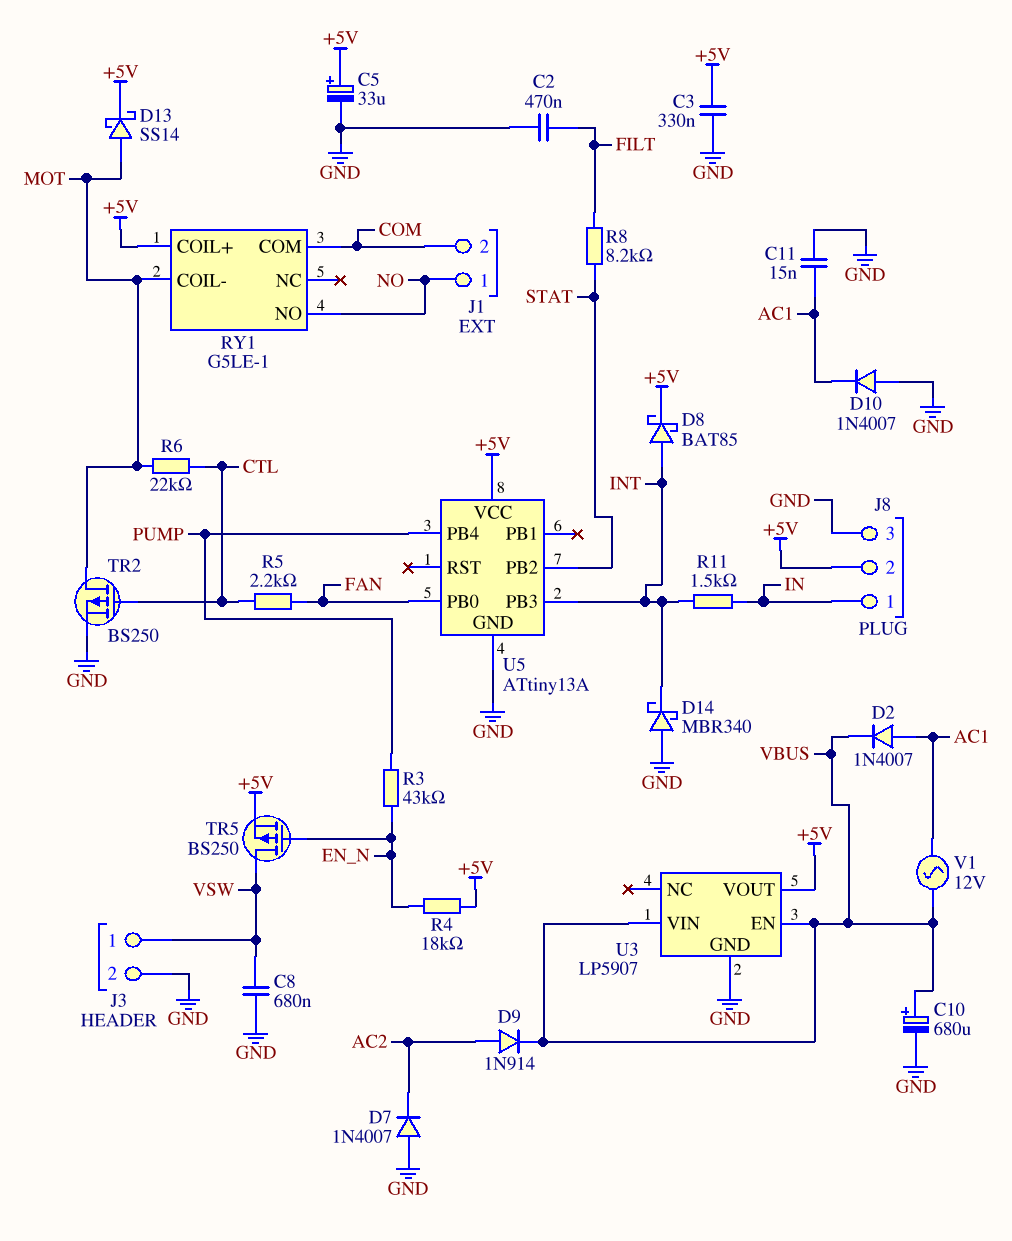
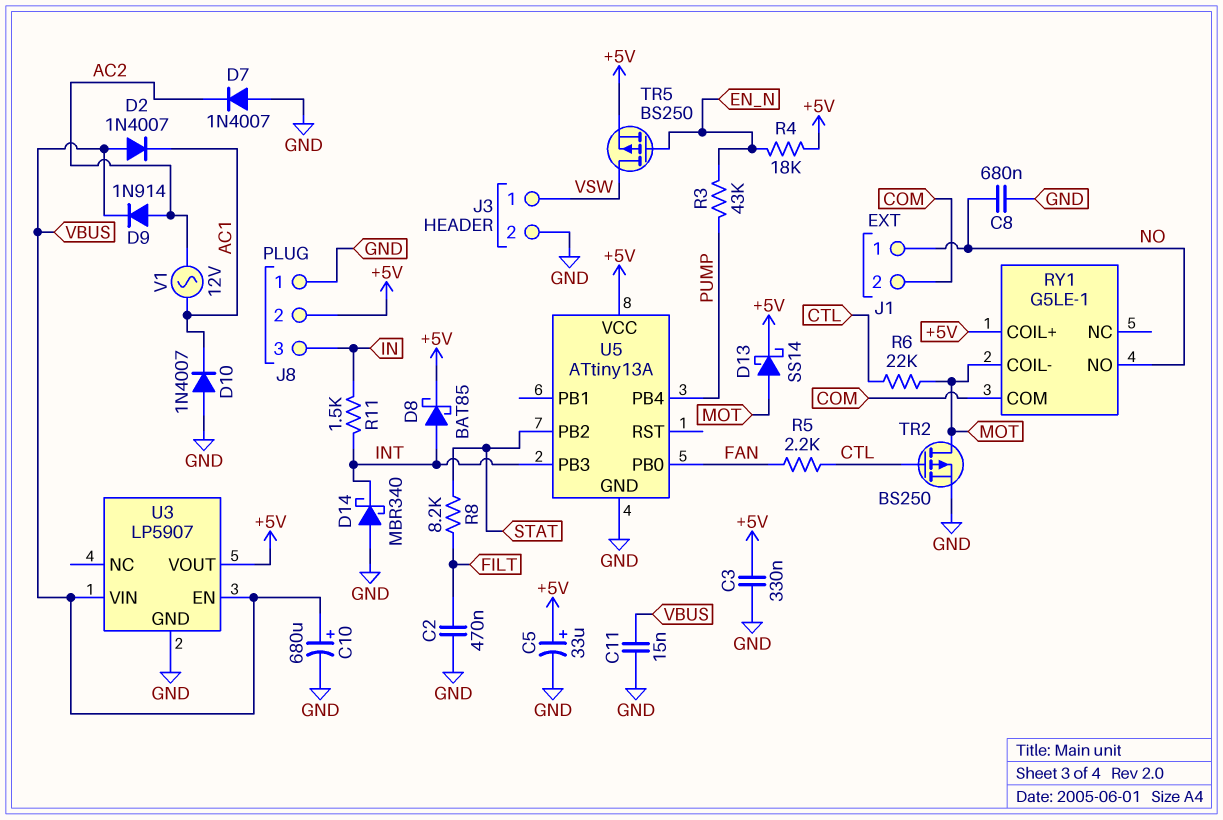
C8: 680nF (GND, VSW) -> 680nF (GND, NO)
C11: 15nF (AC1, GND) -> 15nF (GND, VBUS)
D2: diode 1N4007 (A AC1, K VBUS) -> diode 1N4007 (A VBUS, K AC1)
J8 pin 1: IN -> GND
J8 pin 3: GND -> IN
V1: AC 12V (AC1, VBUS) -> AC 12V (AC1, AC2)

